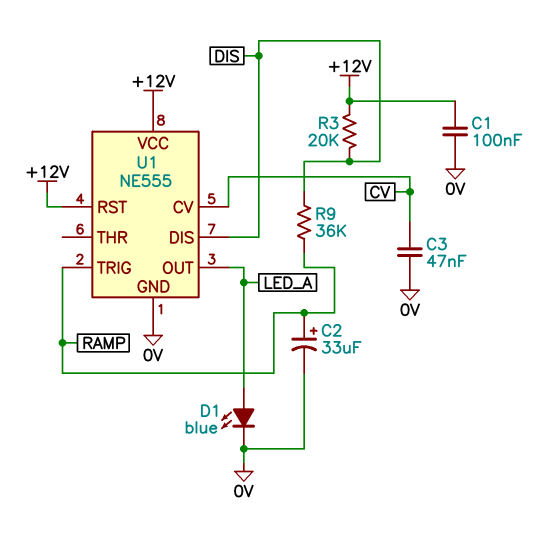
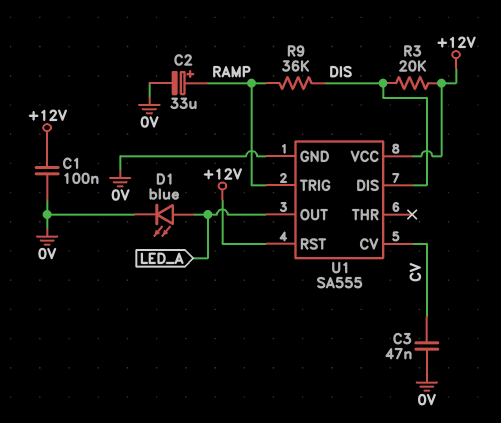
U1: NE555 -> SA555

